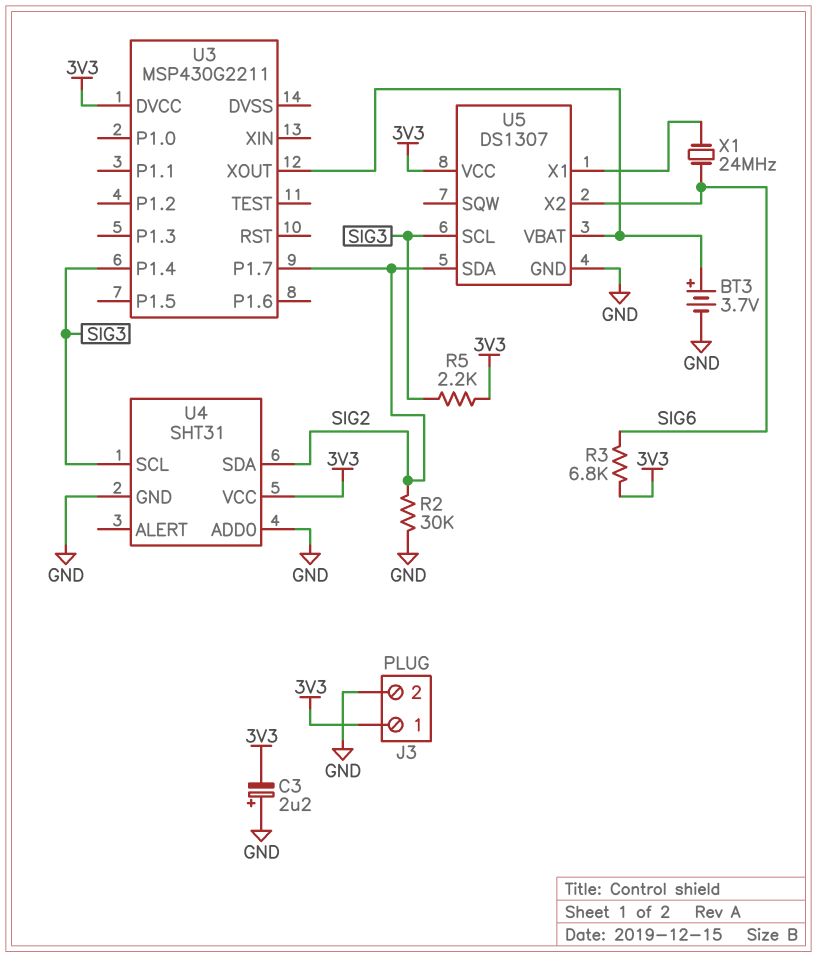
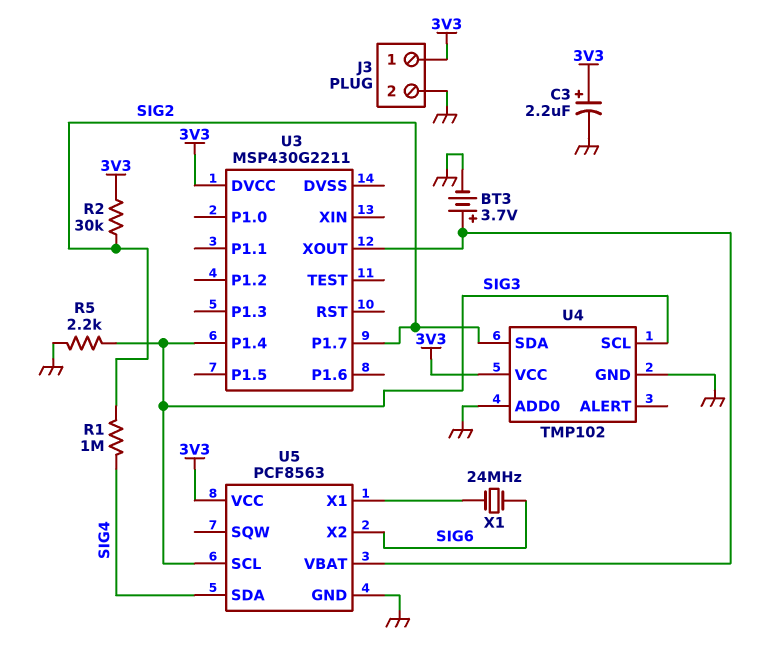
C3: 2.2uF (plus GND, minus 3V3) -> 2.2uF (plus 3V3, minus GND)
R1: none -> 1M (SIG2, SIG4)
R2: 30k (GND, SIG2) -> 30k (3V3, SIG2)
R3: 6.8k (3V3, SIG6) -> none
R5: 2.2k (3V3, SIG3) -> 2.2k (GND, SIG3)
U4: SHT31 -> TMP102
U5: DS1307 -> PCF8563
U5 pin SDA: SIG2 -> SIG4

